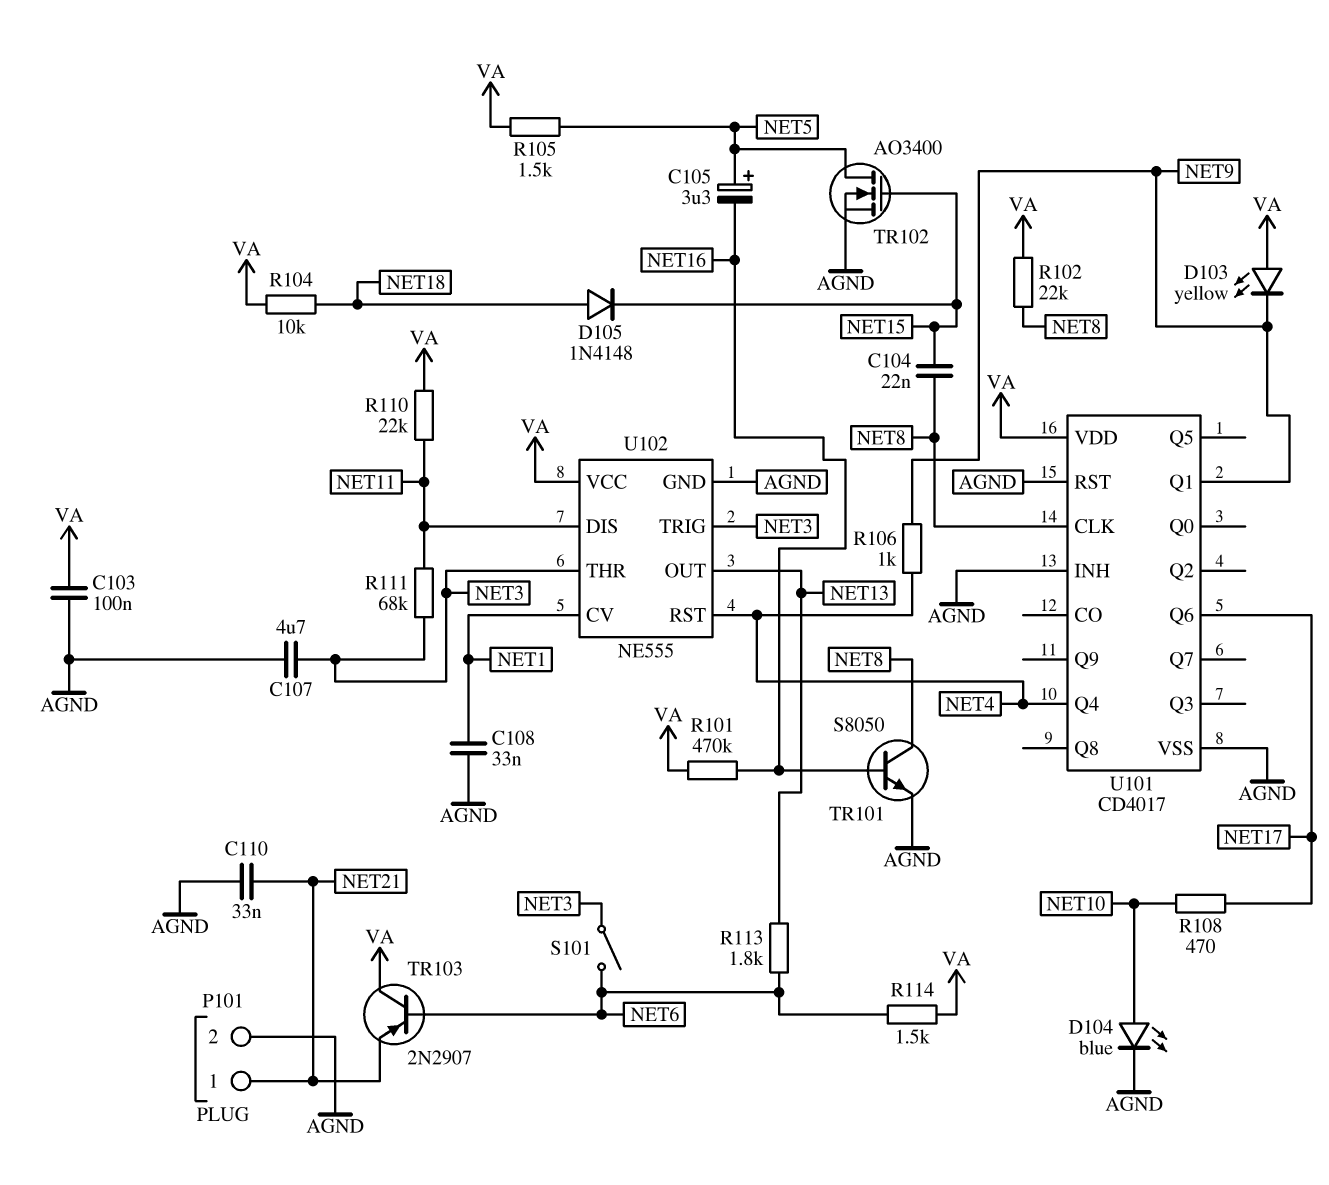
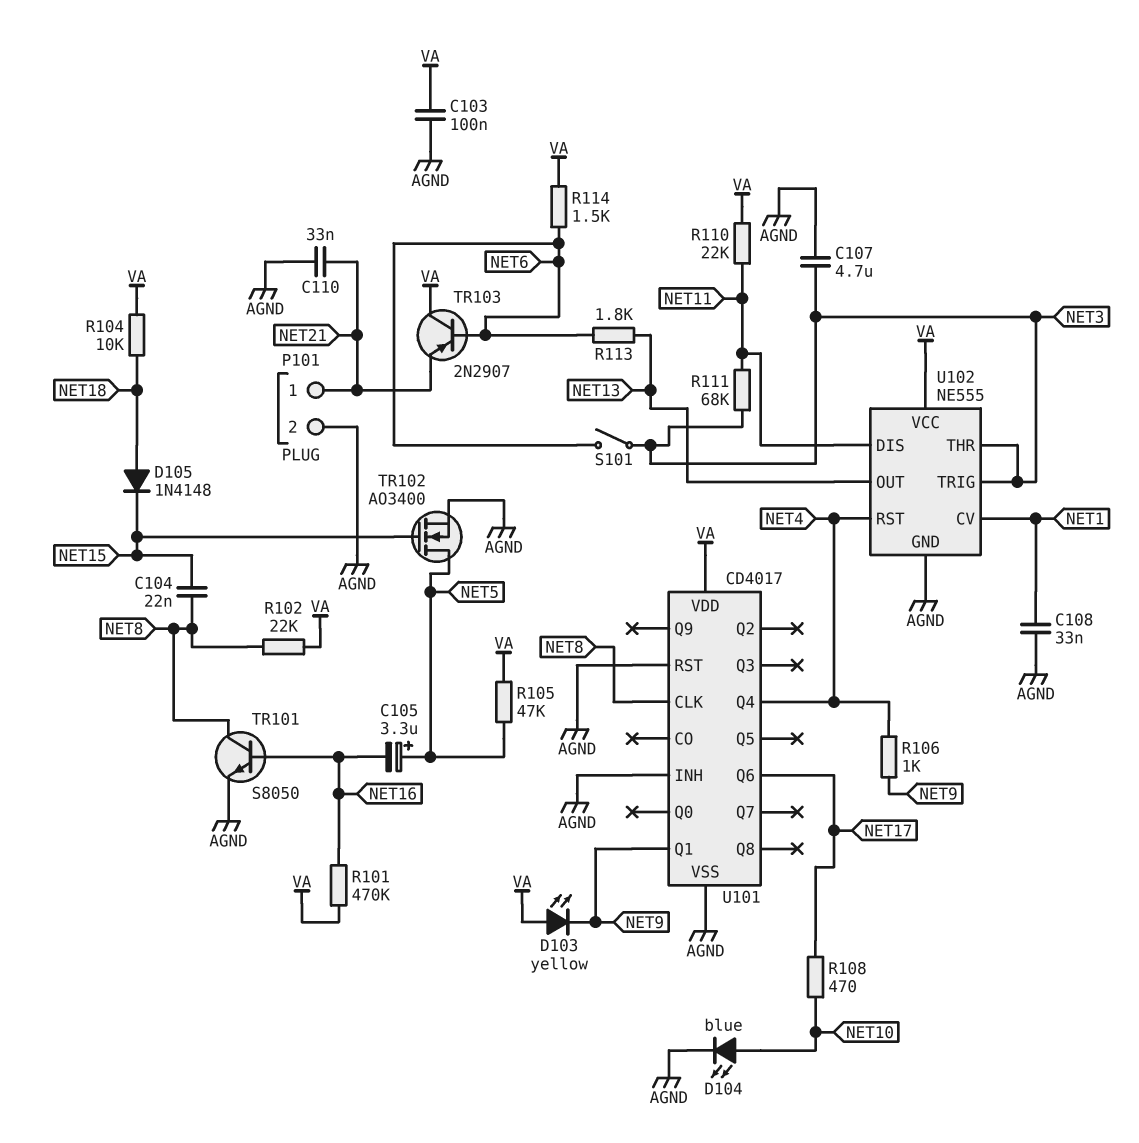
R105: 1.5k (NET5, VA) -> 47k (NET5, VA)

